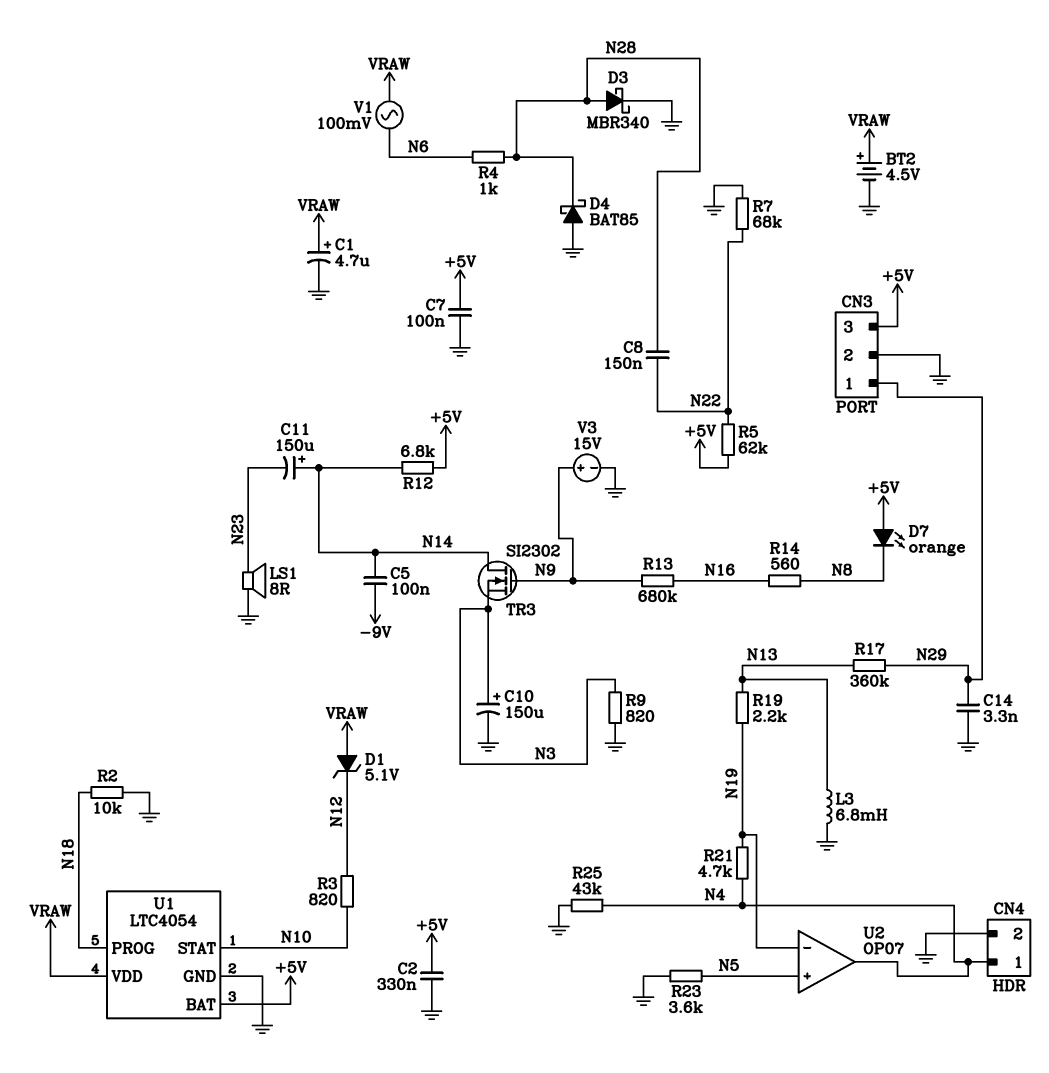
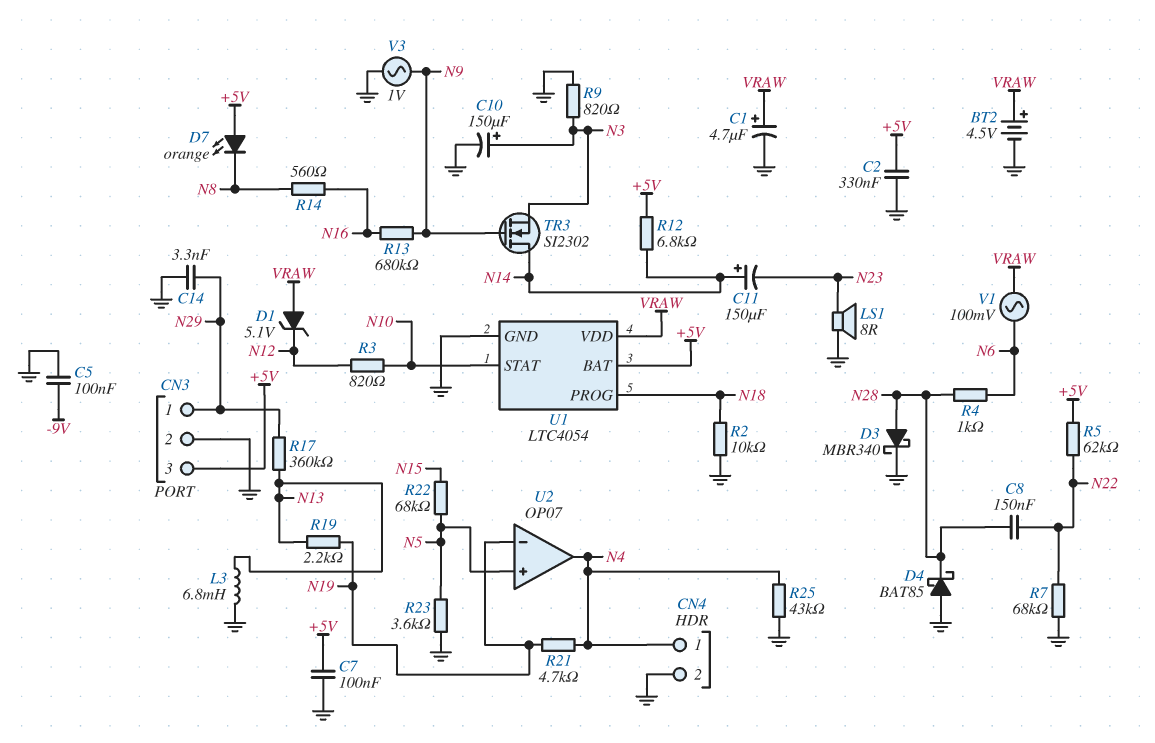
C5: 100nF (-9V, N14) -> 100nF (-9V, GND)
R22: none -> 68k (N5, N15)
V3: 15V (plus N9, minus GND) -> AC 1V (GND, N9)

